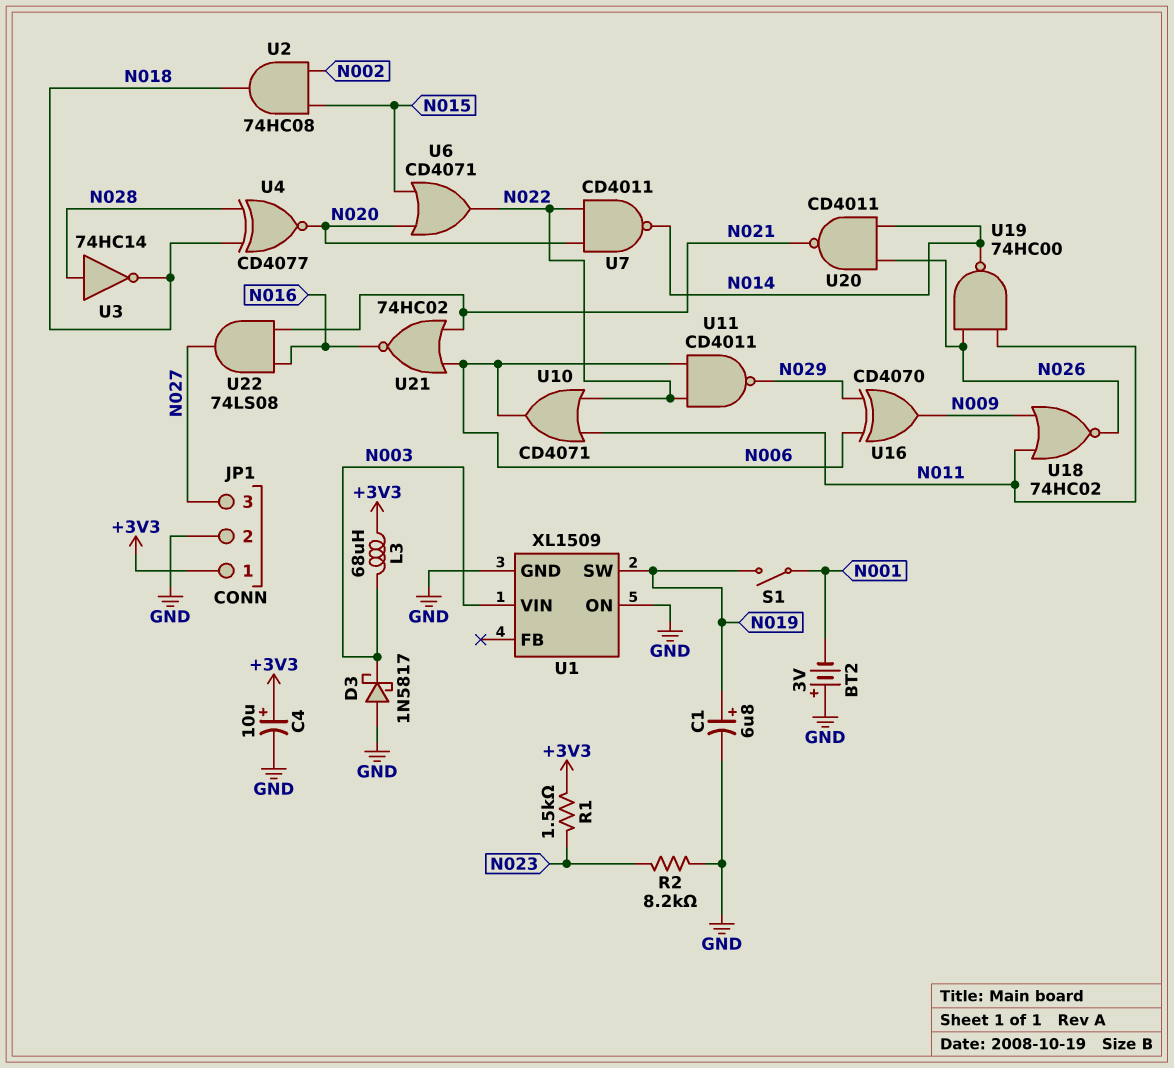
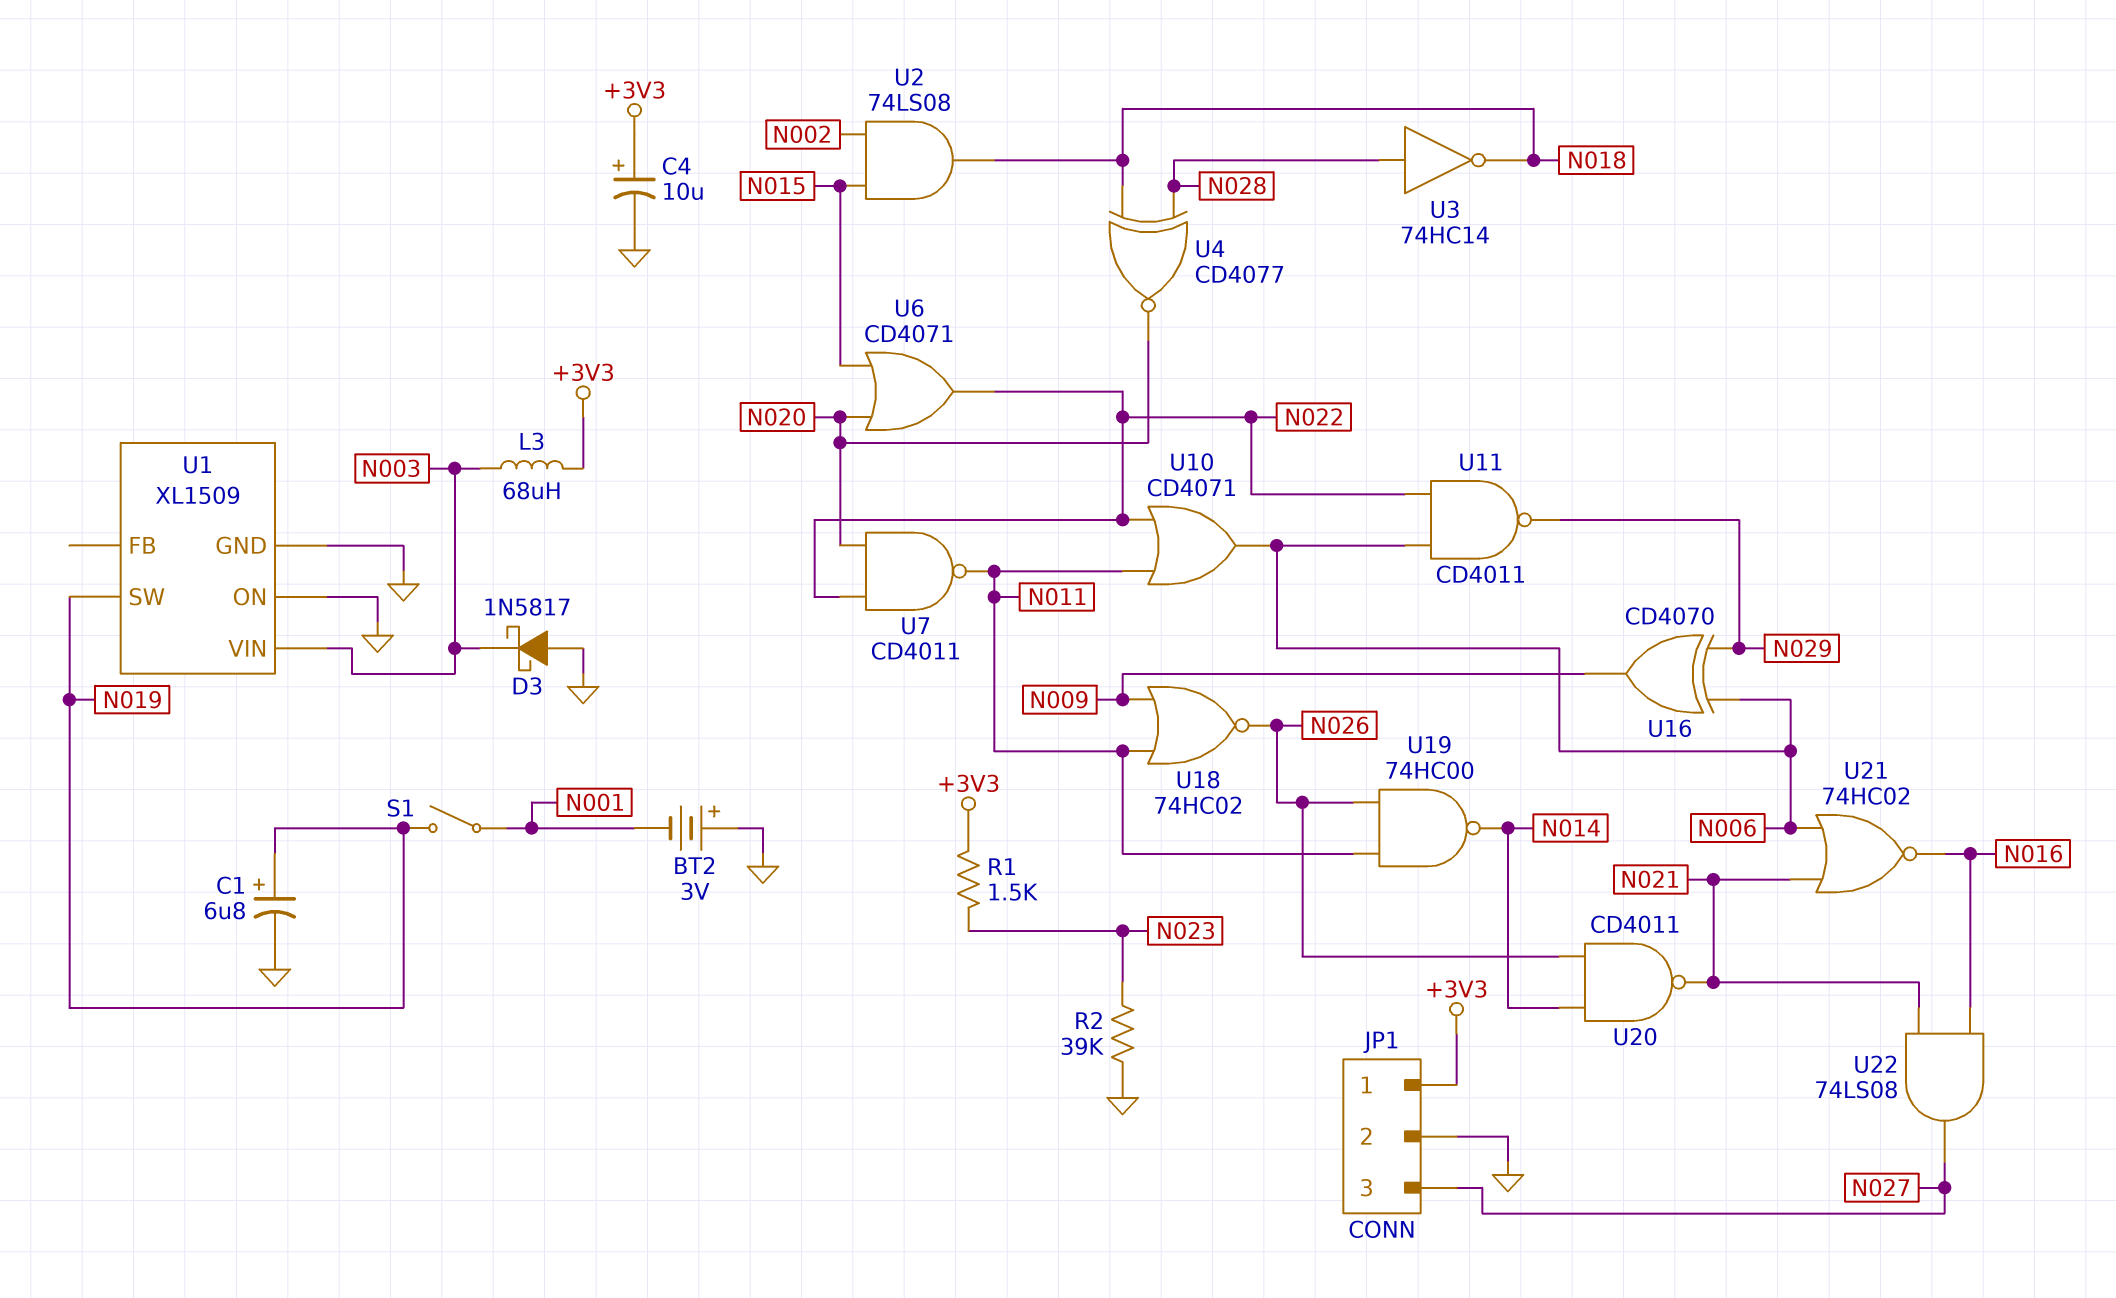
R2: 8.2k (GND, N023) -> 39k (GND, N023)
U2: AND 74HC08 (in N002, in N015, out N018) -> AND 74LS08 (in N002, in N015, out N018)
U7: NAND CD4011 (in N020, in N022, out N014) -> NAND CD4011 (in N020, in N022, out N011)

